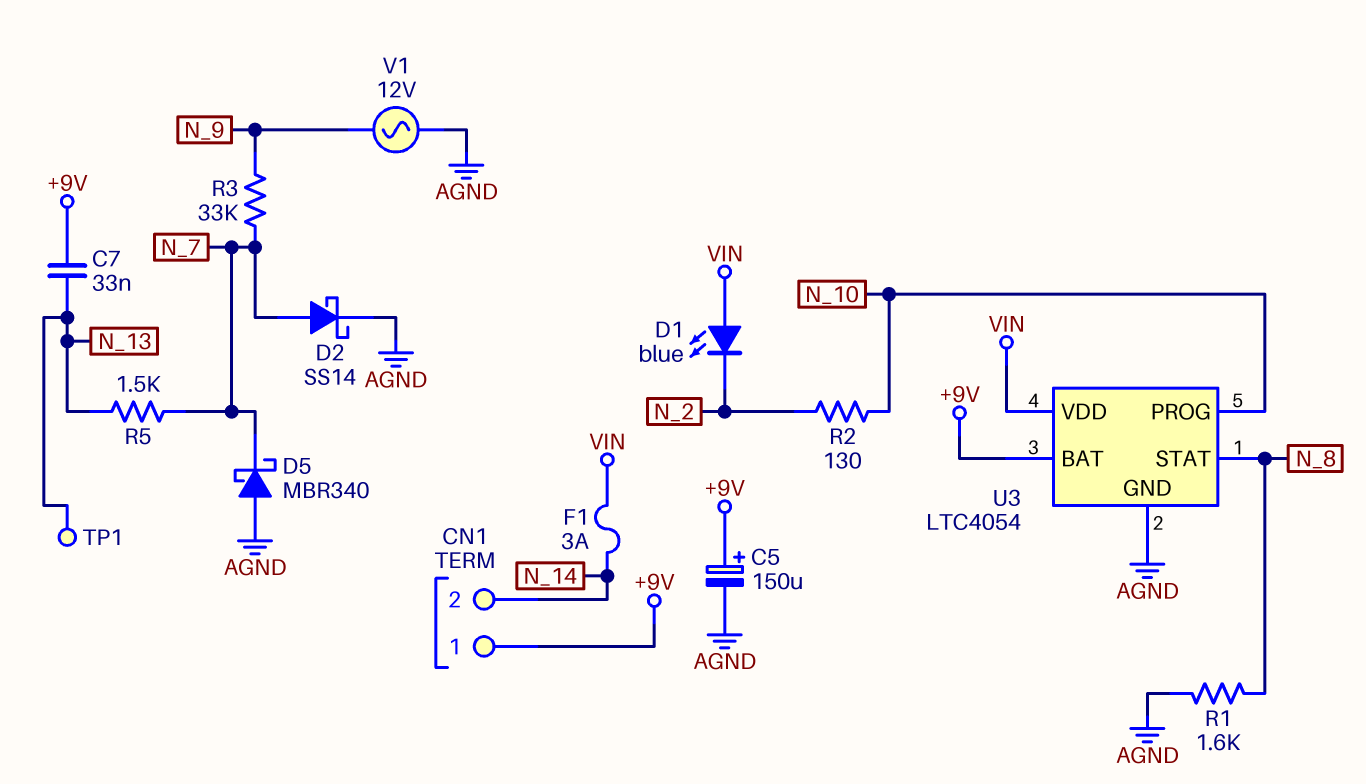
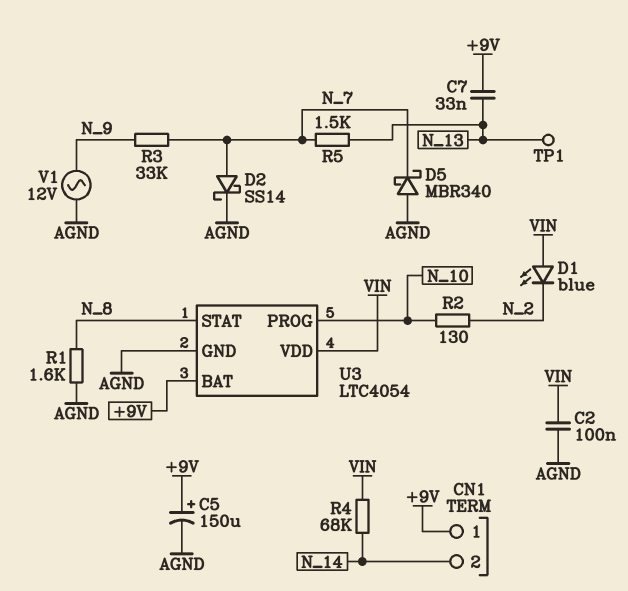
C2: none -> 100nF (AGND, VIN)
F1: 3A (N_14, VIN) -> none
R4: none -> 68k (N_14, VIN)

